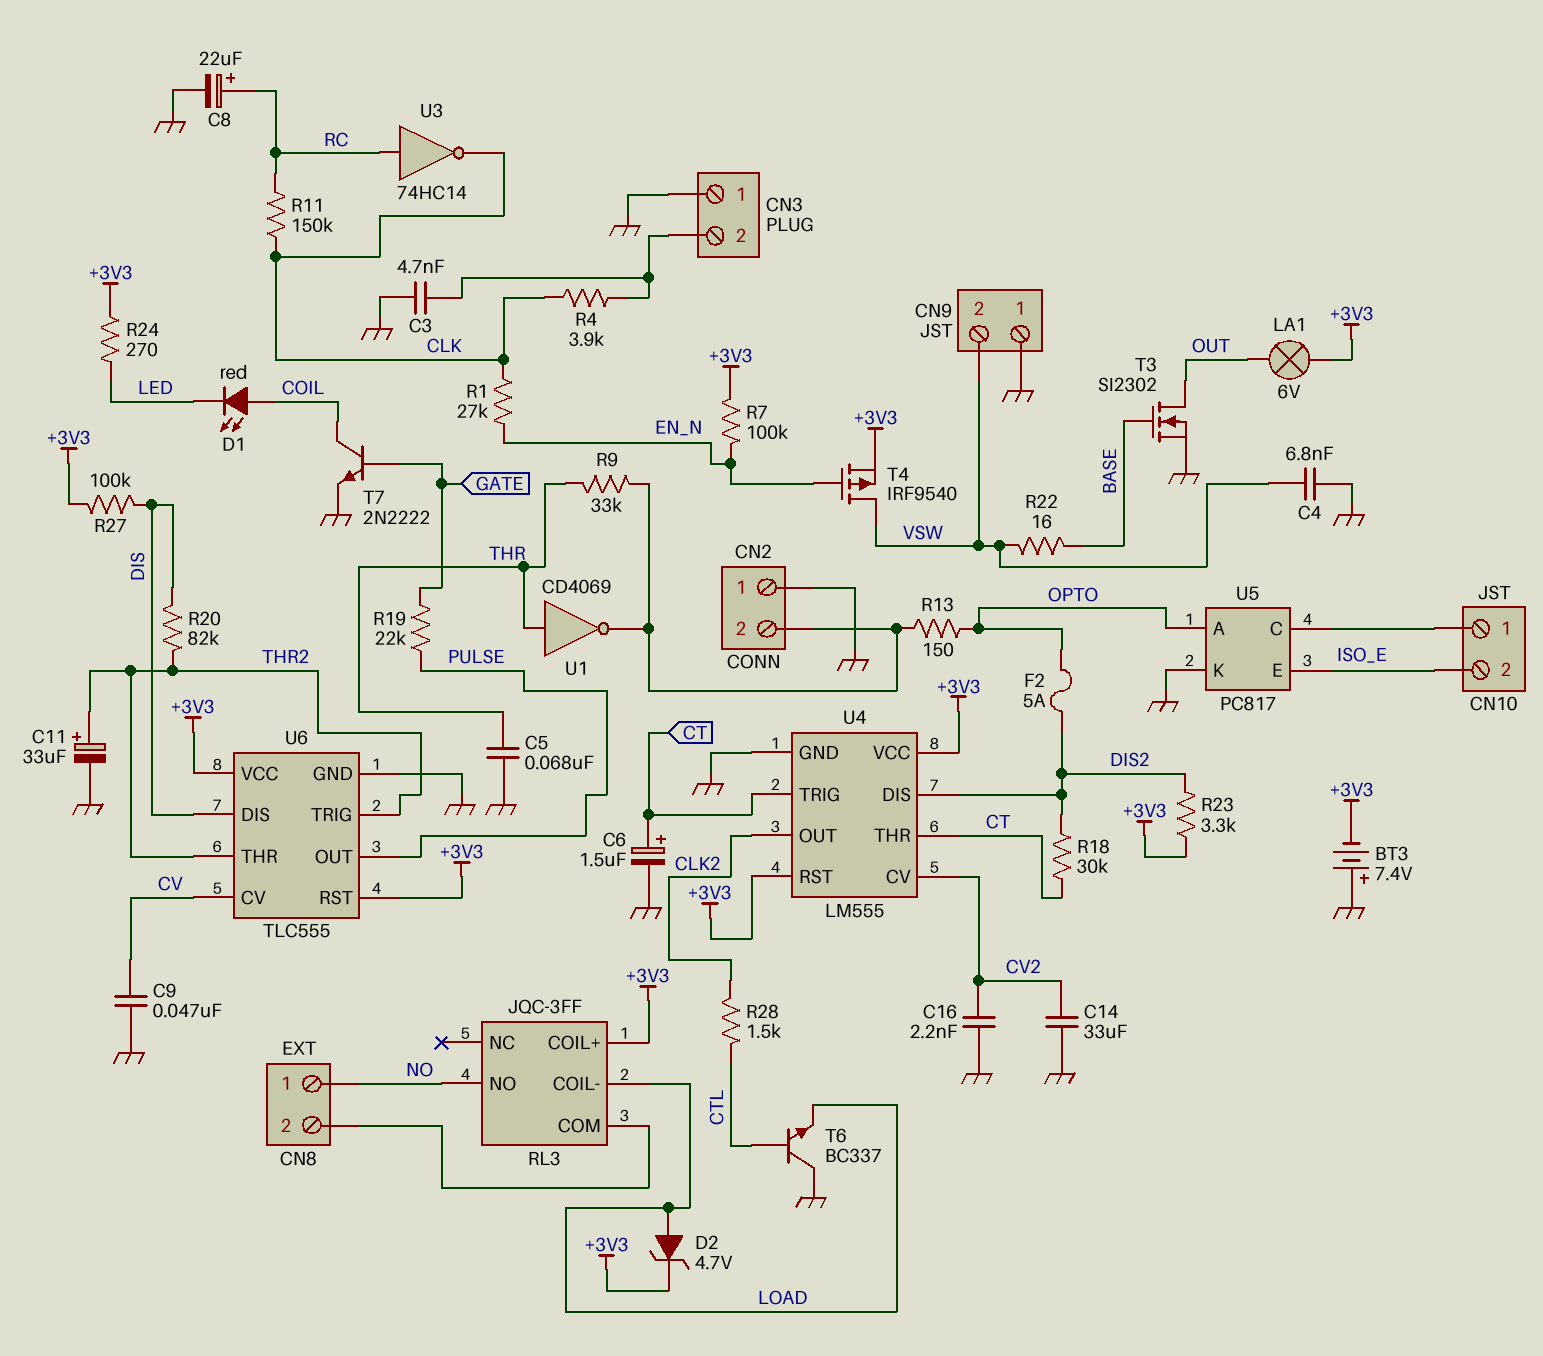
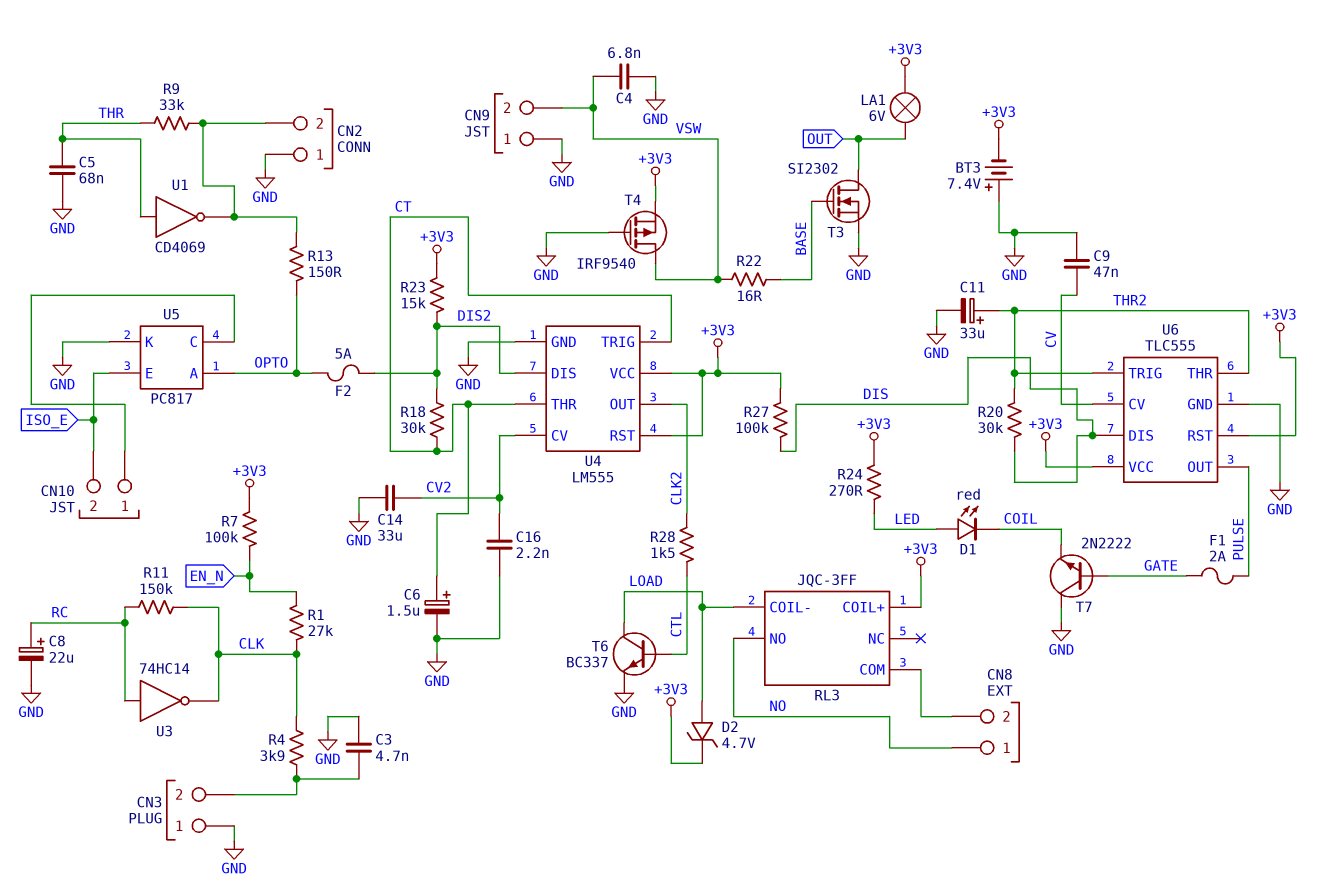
D1: LED red (A COIL, K LED) -> LED red (A LED, K COIL)
F1: none -> 2A (GATE, PULSE)
R19: 22k (GATE, PULSE) -> none
R20: 82k (DIS, THR2) -> 30k (DIS, THR2)
R23: 3.3k (+3V3, DIS2) -> 15k (+3V3, DIS2)
T4: PMOS IRF9540 (G EN_N, D VSW, S +3V3) -> PMOS IRF9540 (G GND, D VSW, S +3V3)
T6: NPN BC337 (B CTL, C GND, E LOAD) -> NPN BC337 (B CTL, C LOAD, E GND)
T7: NPN 2N2222 (B GATE, C COIL, E GND) -> NPN 2N2222 (B GATE, C GND, E COIL)

